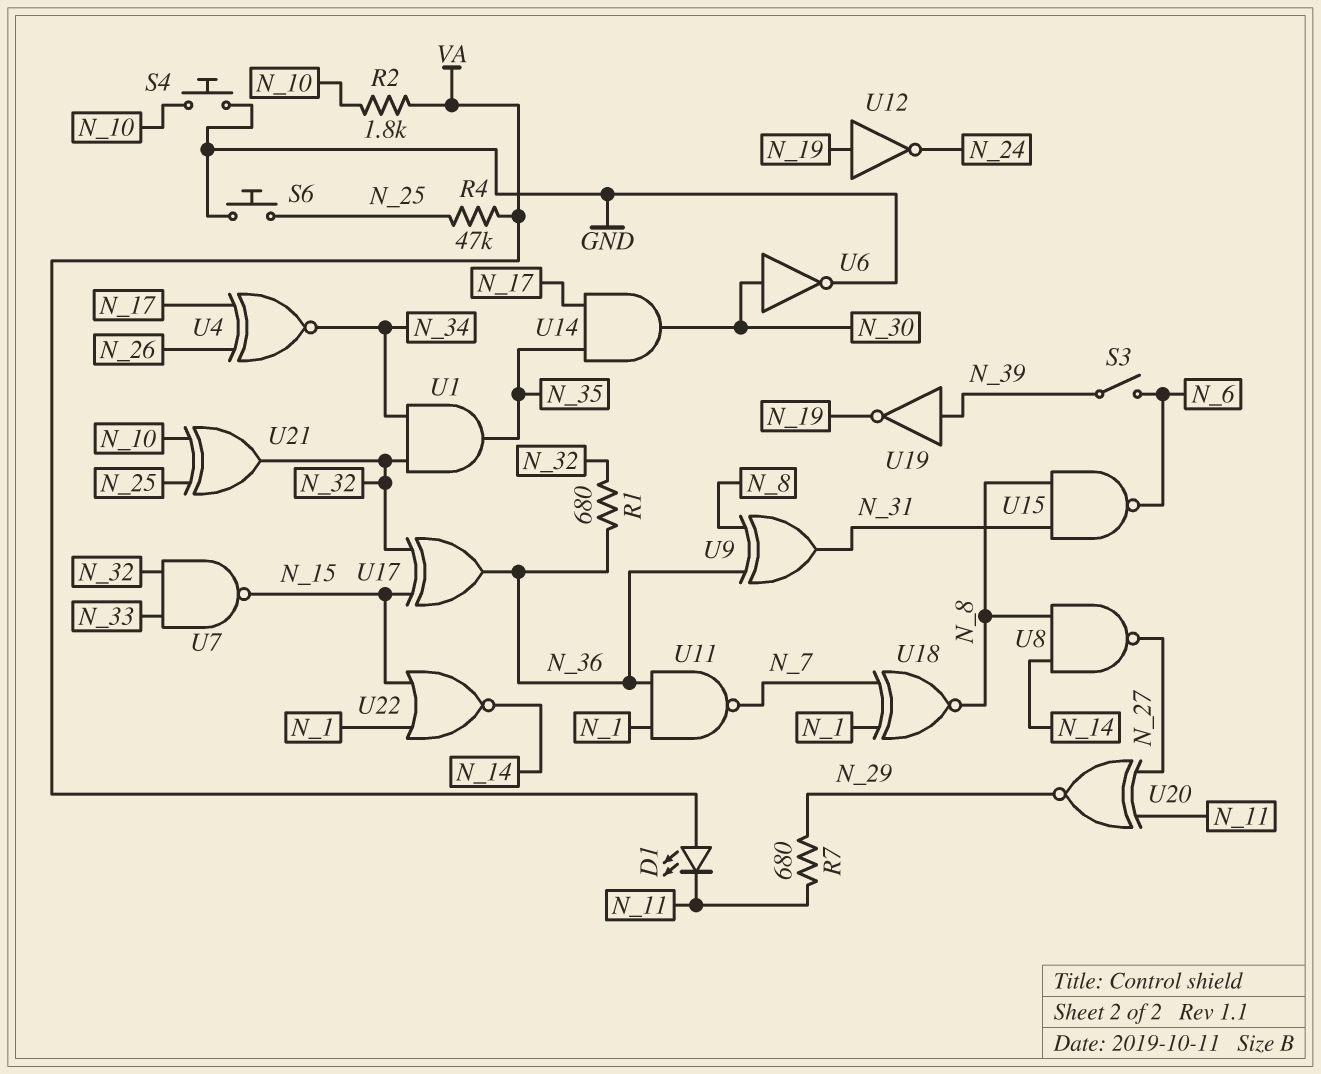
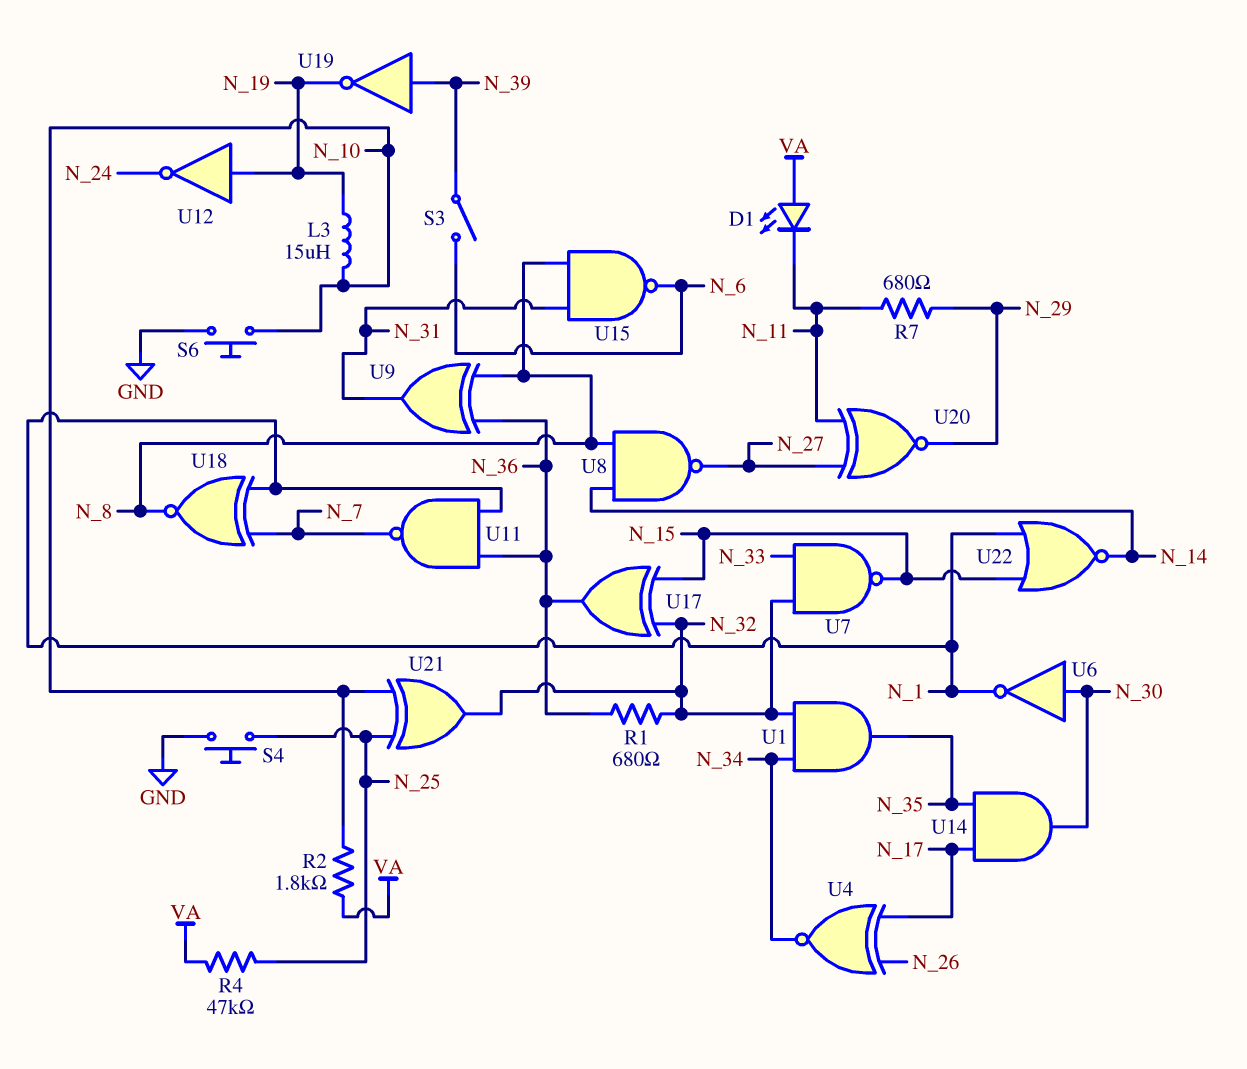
L3: none -> 15uH (N_10, N_19)
S4: button (GND, N_10) -> button (GND, N_25)
S6: button (GND, N_25) -> button (GND, N_10)
U6: NOT (in N_30, out GND) -> NOT (in N_30, out N_1)

